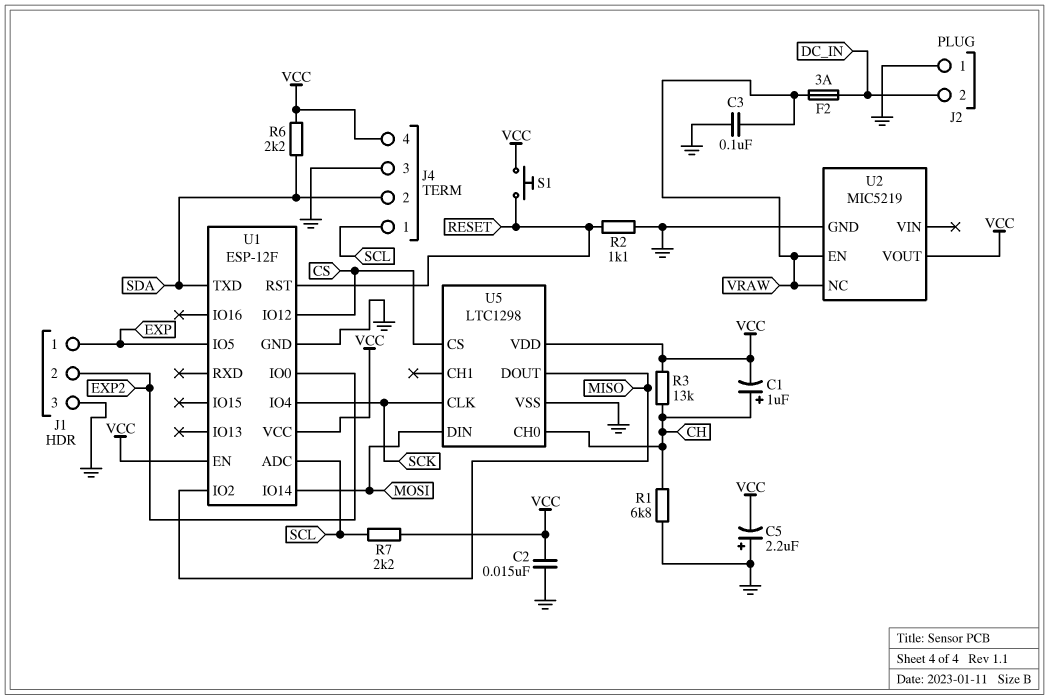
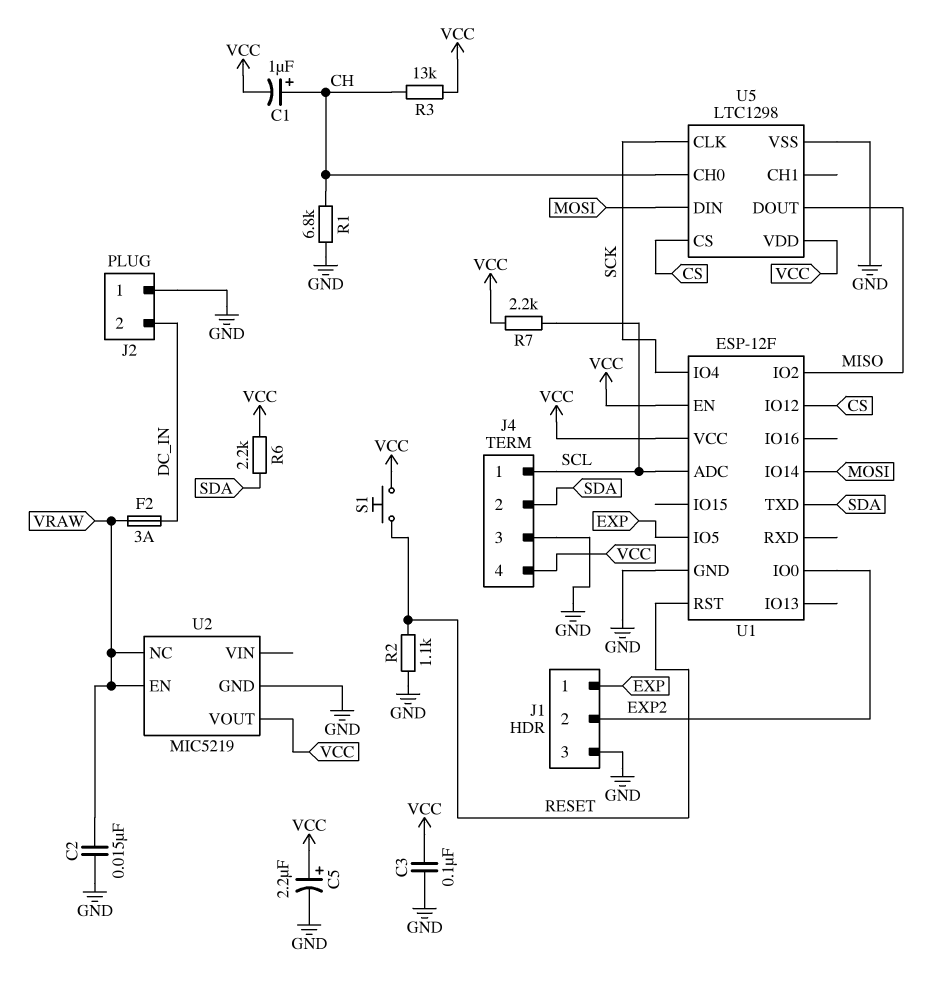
C2: 15nF (GND, VCC) -> 15nF (GND, VRAW)
C3: 100nF (GND, VRAW) -> 100nF (GND, VCC)
C5: 2.2uF (plus GND, minus VCC) -> 2.2uF (plus VCC, minus GND)

